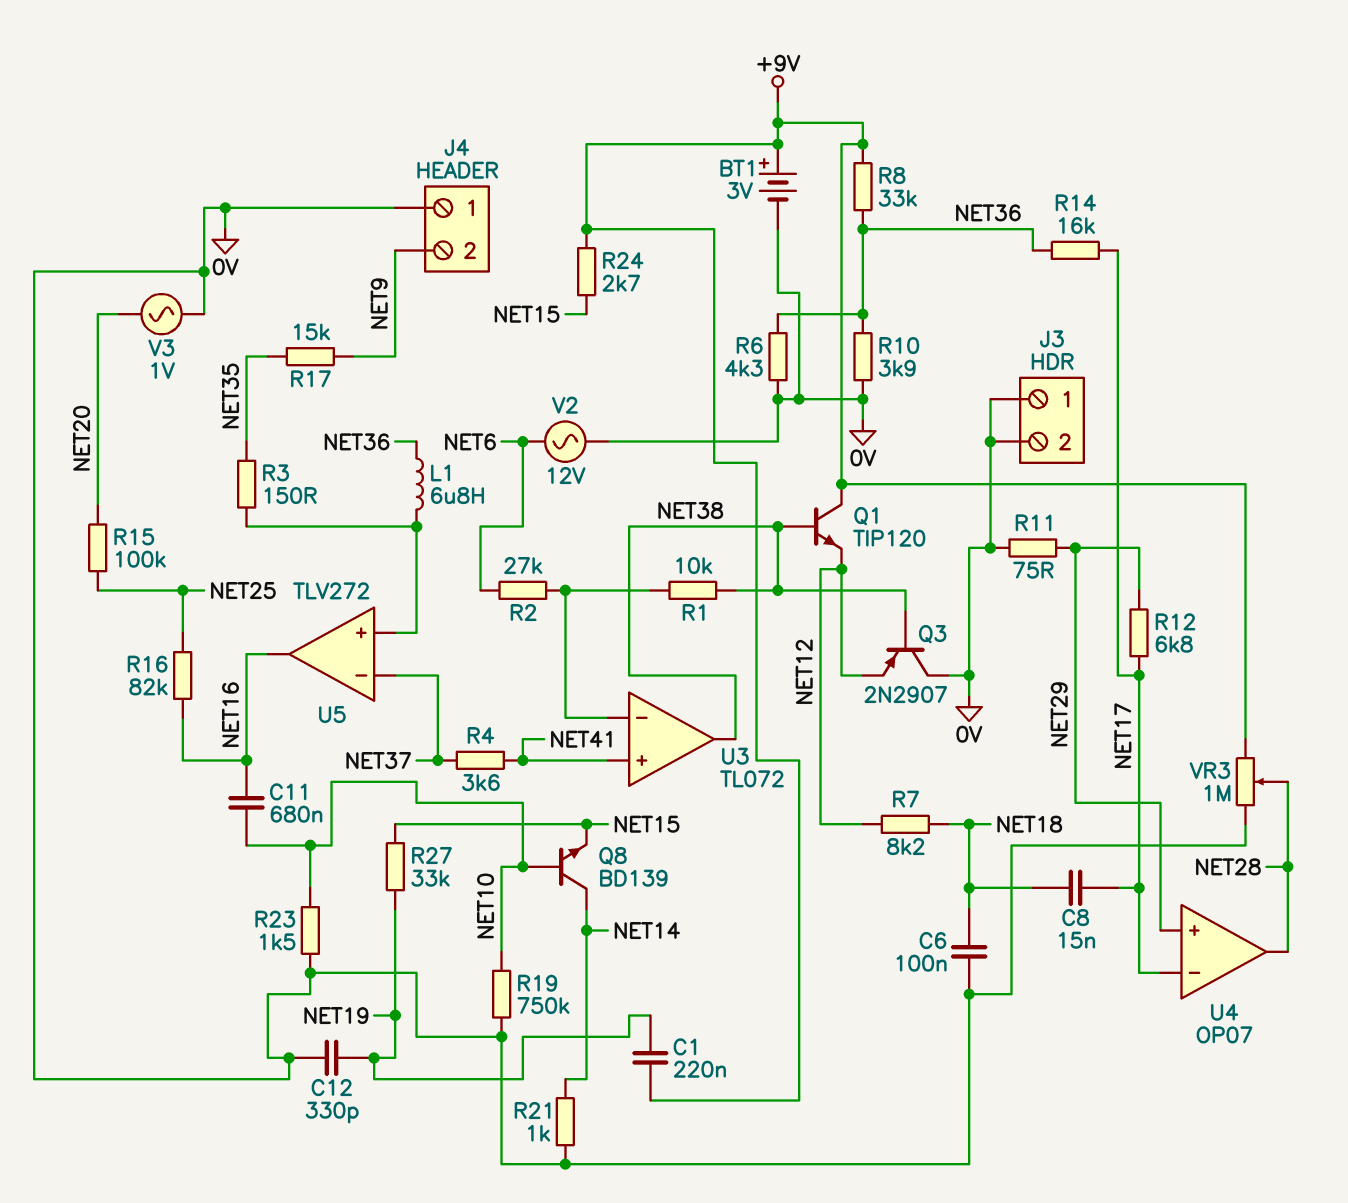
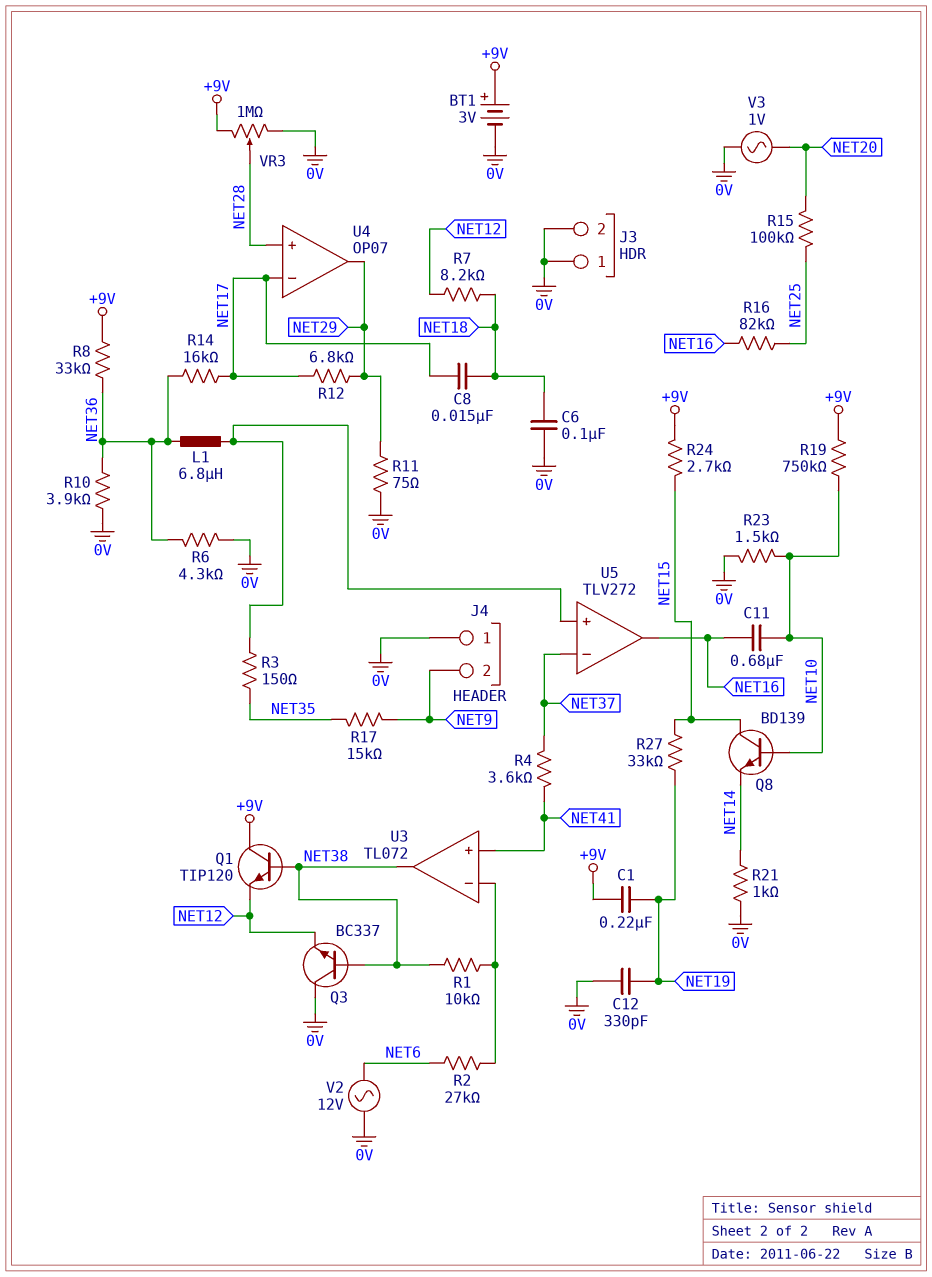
Q3: PNP 2N2907 (B NET38, C 0V, E NET12) -> NPN BC337 (B NET38, C 0V, E NET12)
Q8: NPN BD139 (B NET10, C NET14, E NET15) -> NPN BD139 (B NET10, C NET15, E NET14)
R19: 750k (0V, NET10) -> 750k (+9V, NET10)
U4 pin in+: NET29 -> NET28
U4 pin out: NET28 -> NET29

